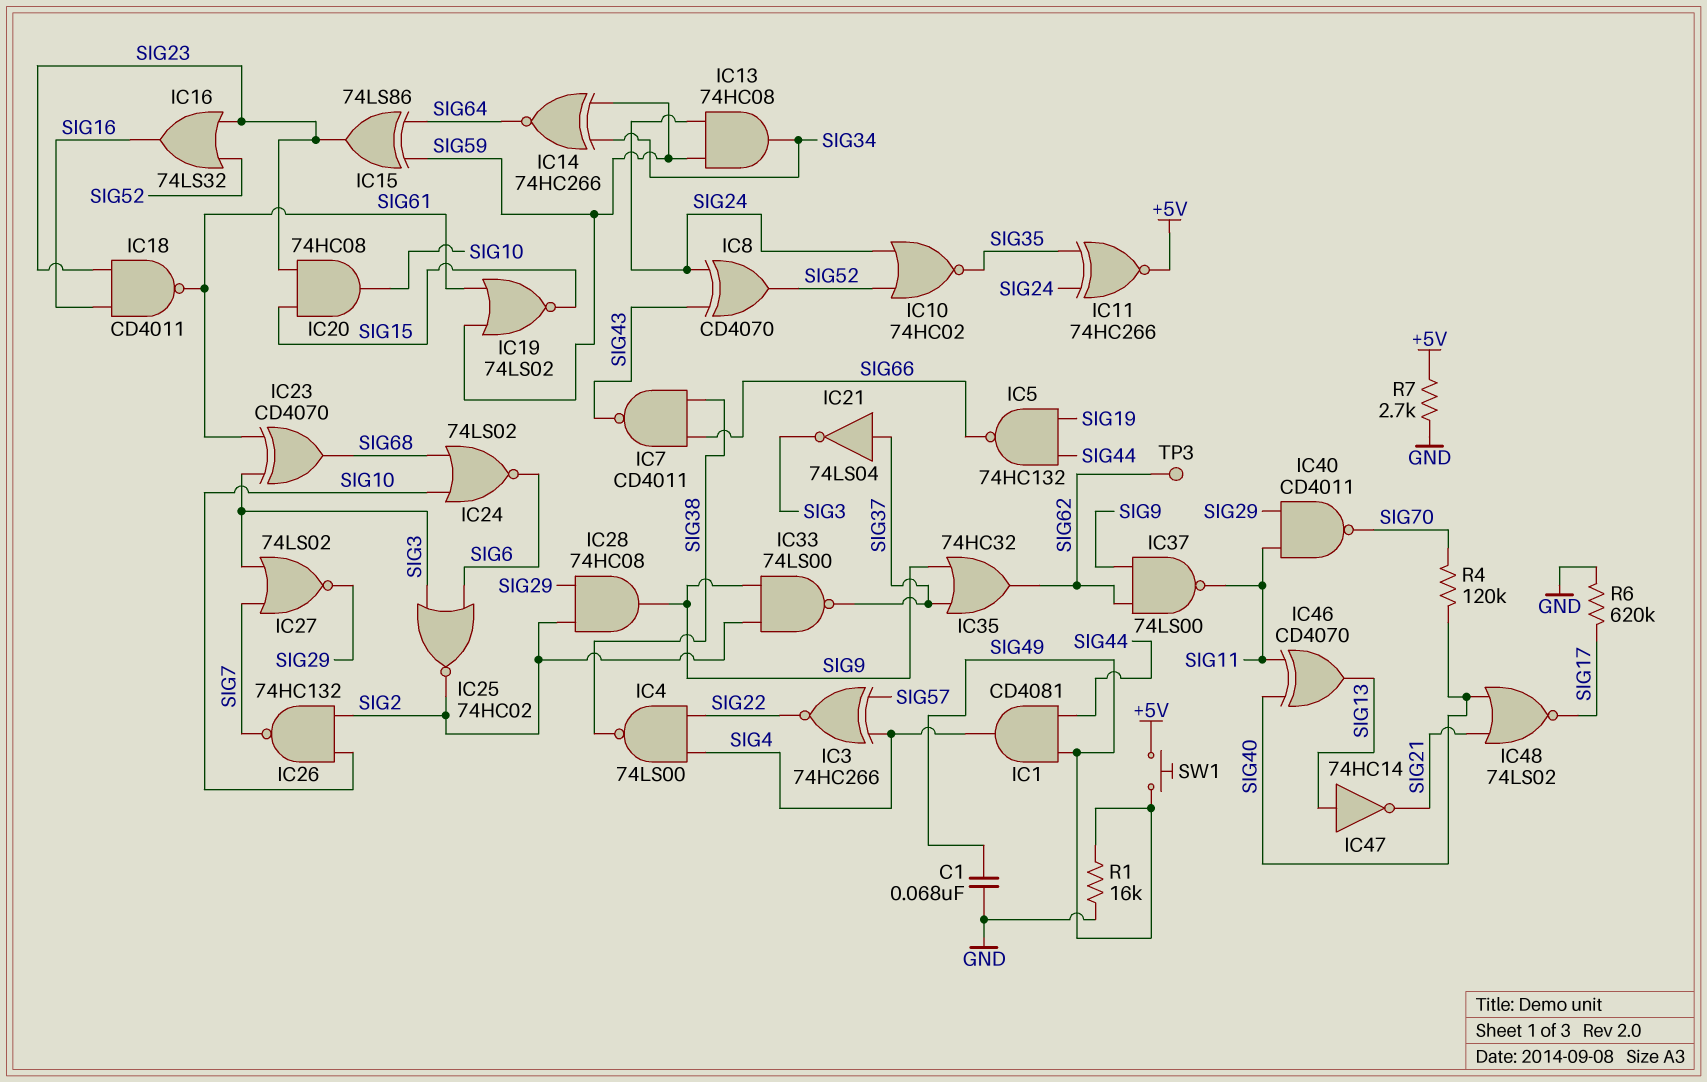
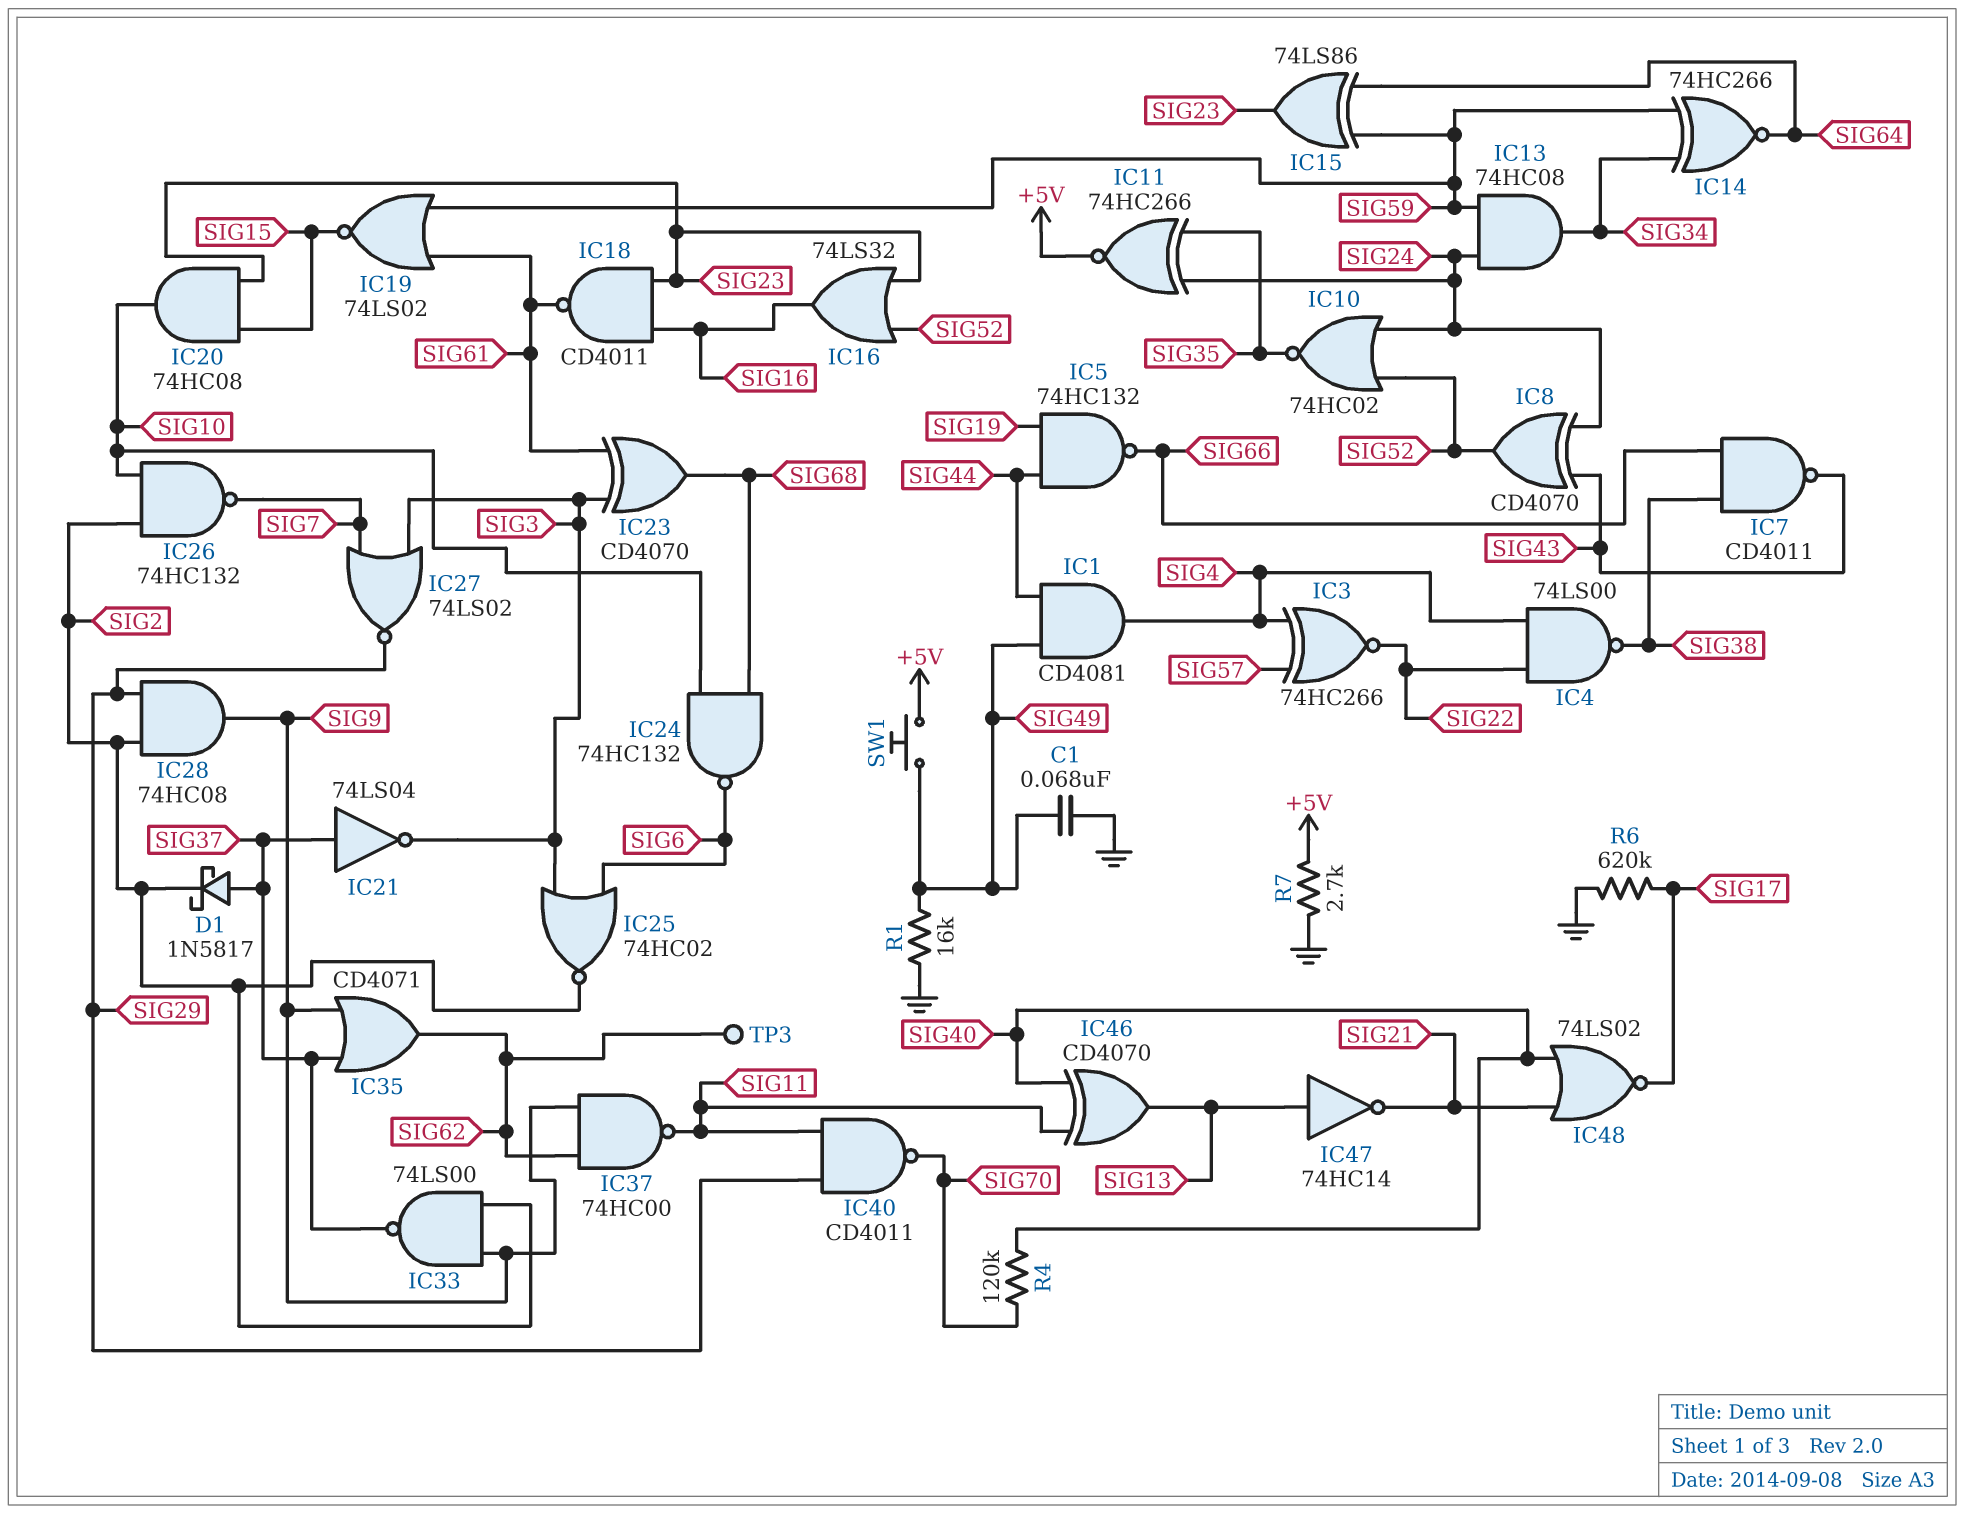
D1: none -> schottky 1N5817 (A SIG37, K SIG2)
IC24: NOR 74LS02 (in SIG10, in SIG68, out SIG6) -> NAND 74HC132 (in SIG10, in SIG68, out SIG6)
IC35: OR 74HC32 (in SIG9, in SIG37, out SIG62) -> OR CD4071 (in SIG9, in SIG37, out SIG62)
IC37: NAND 74LS00 (in SIG9, in SIG62, out SIG11) -> NAND 74HC00 (in SIG9, in SIG62, out SIG11)

